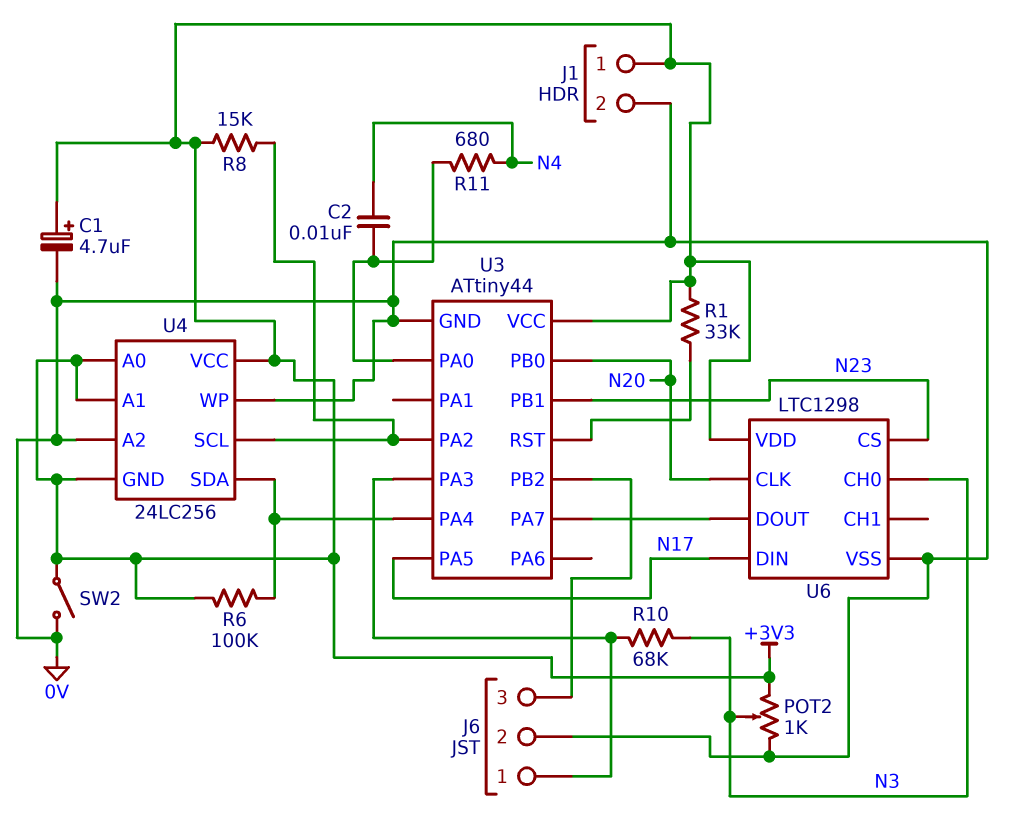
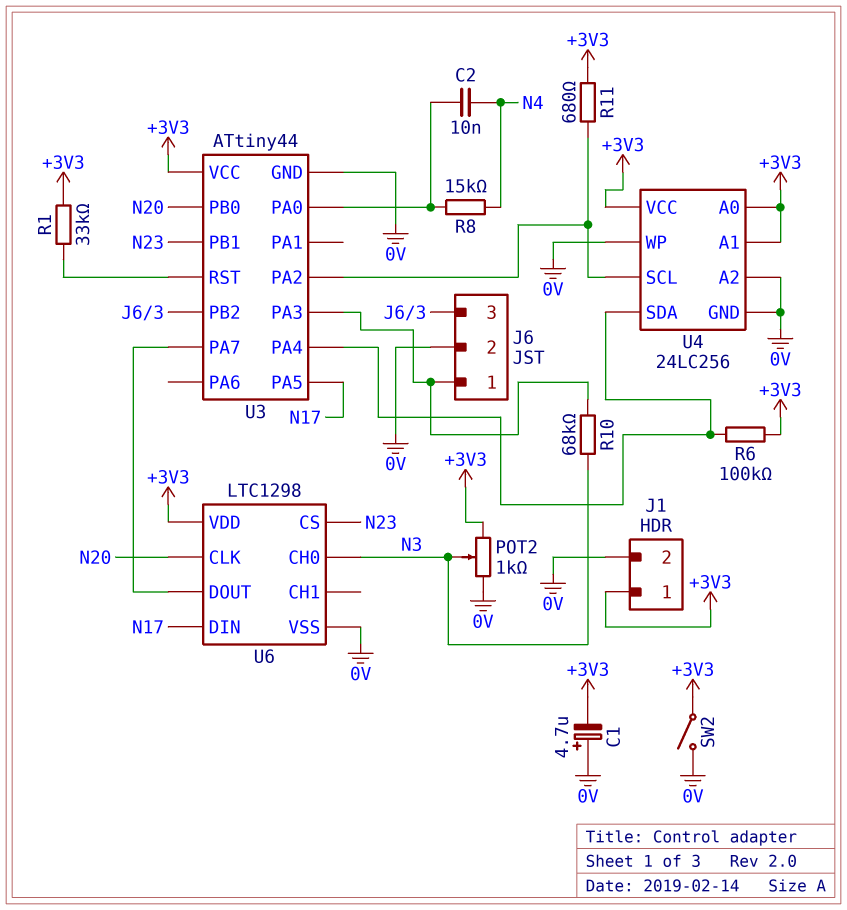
C1: 4.7uF (plus +3V3, minus 0V) -> 4.7uF (plus 0V, minus +3V3)
R8: 15k (+3V3, U3/PA2) -> 15k (N4, U3/PA0)
R11: 680 (N4, U3/PA0) -> 680 (+3V3, U3/PA2)
U4 pin GND: +3V3 -> 0V

